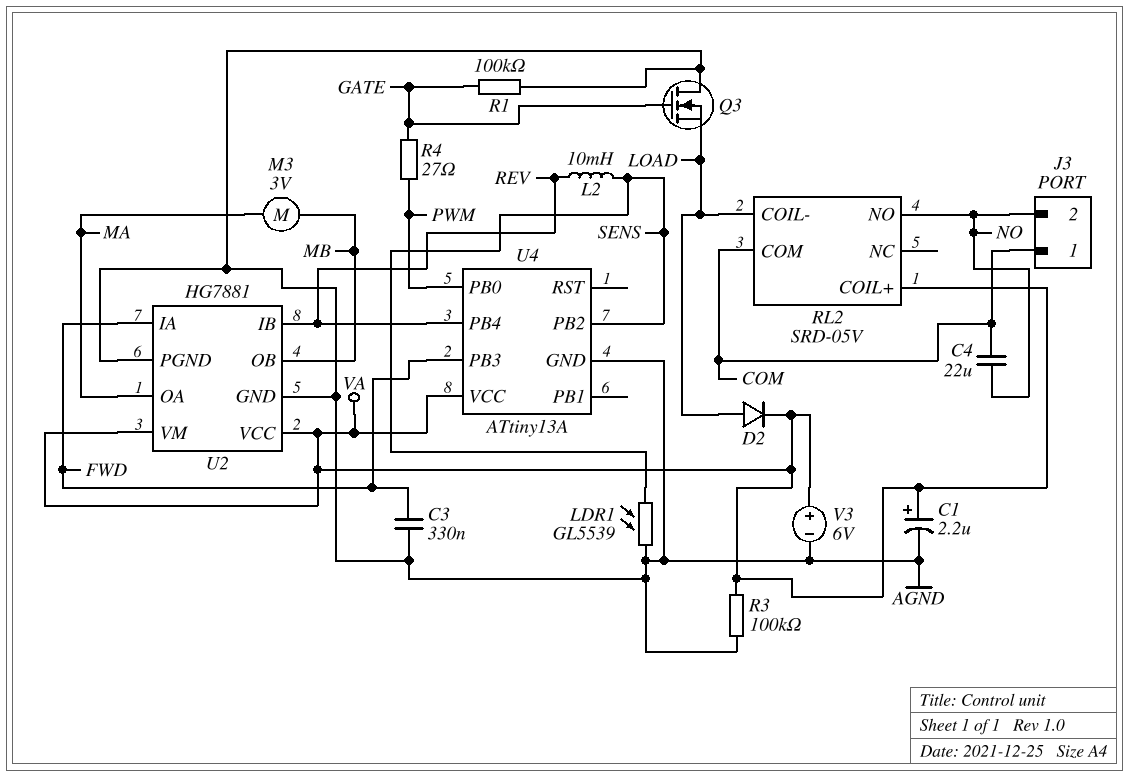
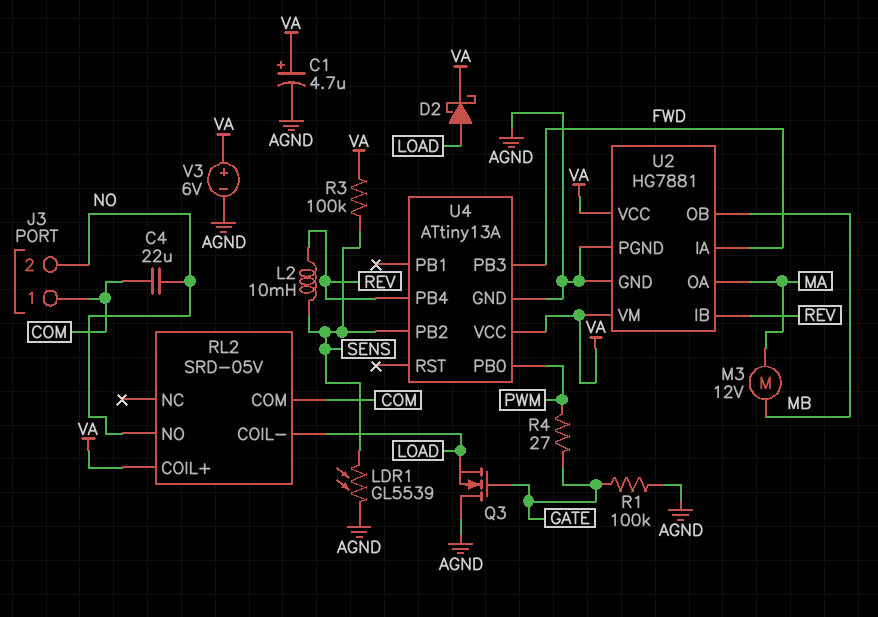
C1: 2.2uF (plus VA, minus AGND) -> 4.7uF (plus VA, minus AGND)
C3: 330nF (AGND, FWD) -> none
D2: diode (A LOAD, K VA) -> schottky (A LOAD, K VA)
M3: motor 3V (MA, MB) -> motor 12V (MA, MB)
R3: 100k (AGND, VA) -> 100k (SENS, VA)

